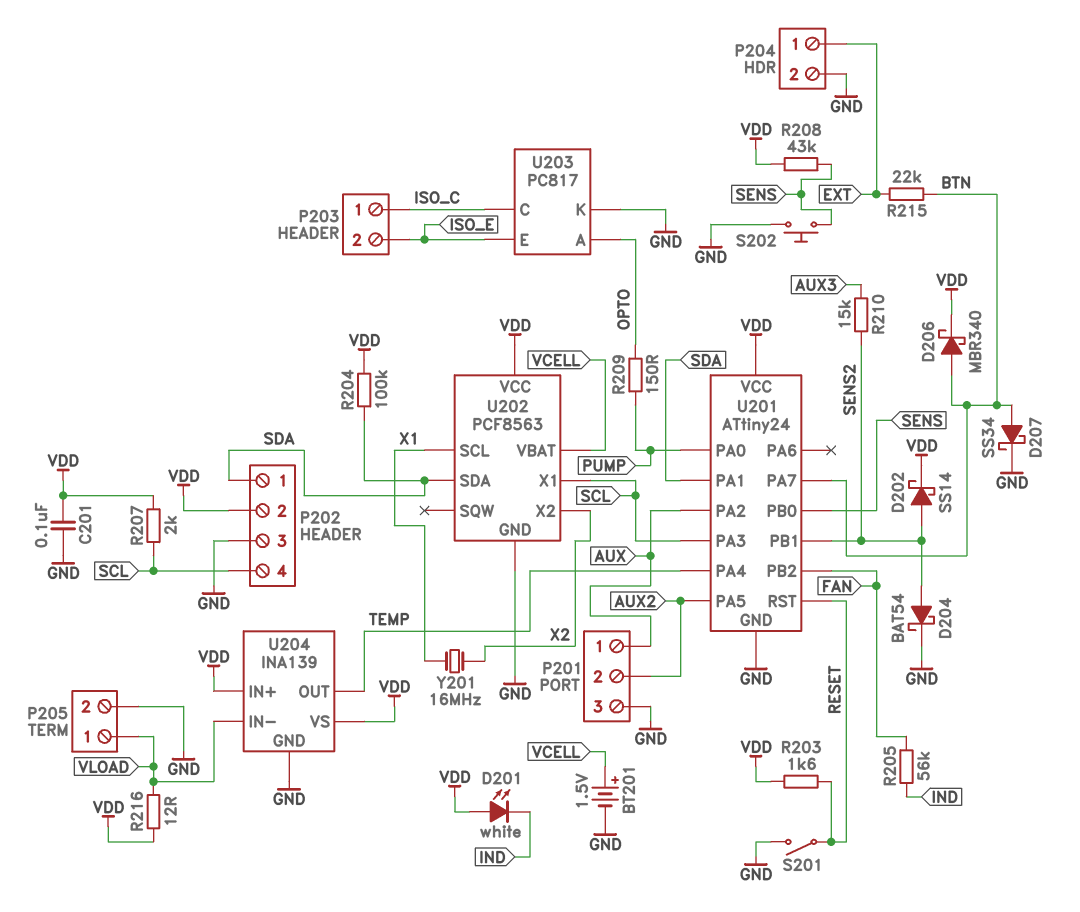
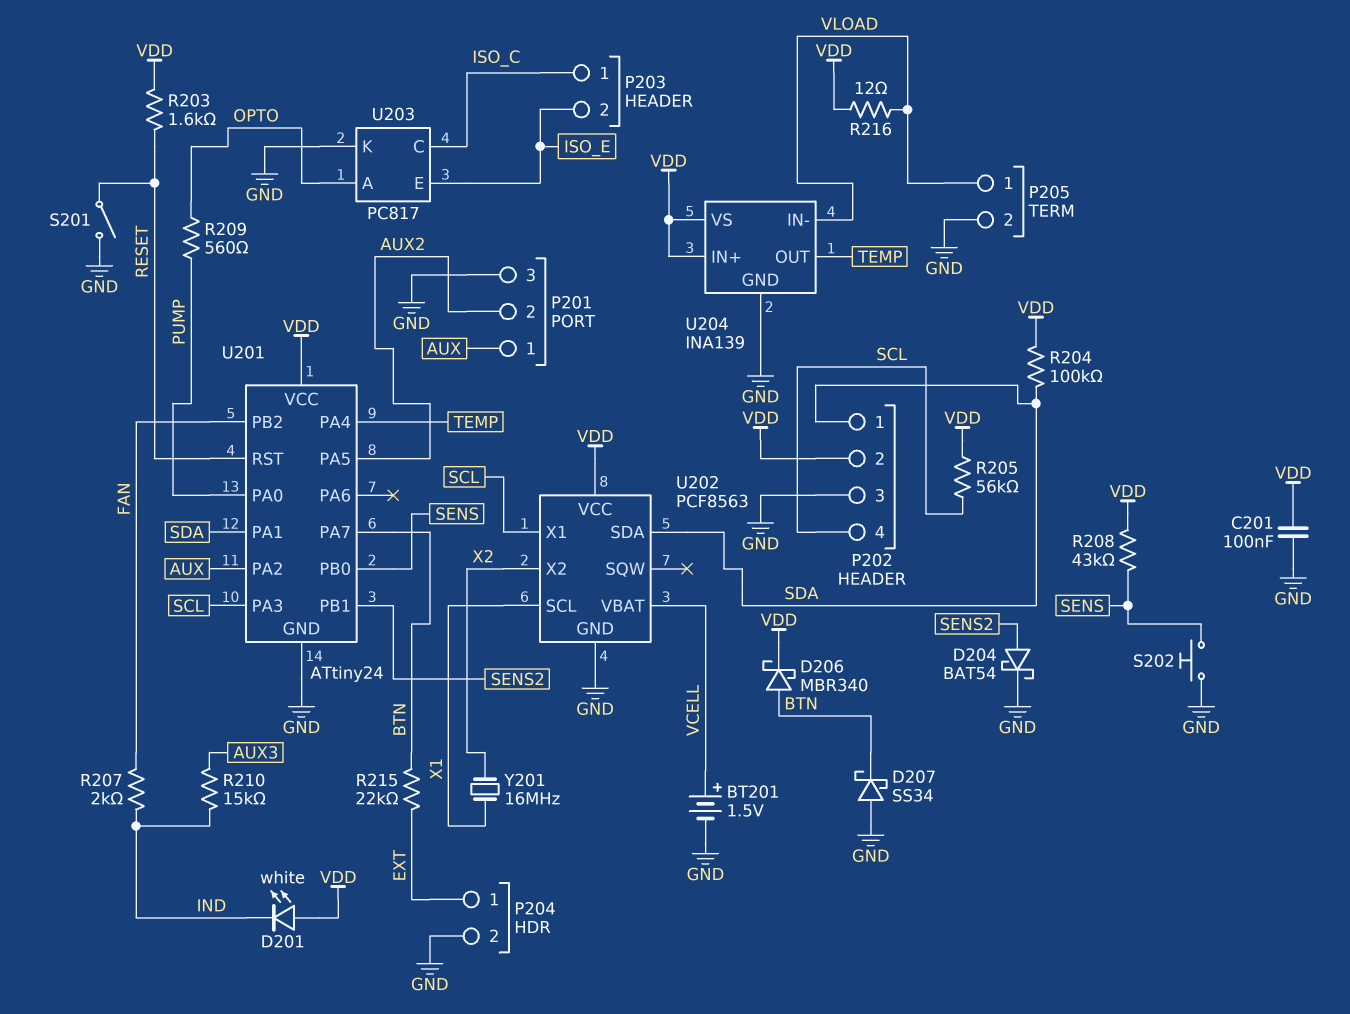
D202: schottky SS14 (A SENS2, K VDD) -> none
D207: schottky SS34 (A BTN, K GND) -> schottky SS34 (A GND, K BTN)
R205: 56k (FAN, IND) -> 56k (SCL, VDD)
R207: 2k (SCL, VDD) -> 2k (FAN, IND)
R209: 150 (OPTO, PUMP) -> 560 (OPTO, PUMP)
R210: 15k (AUX3, SENS2) -> 15k (AUX3, IND)

